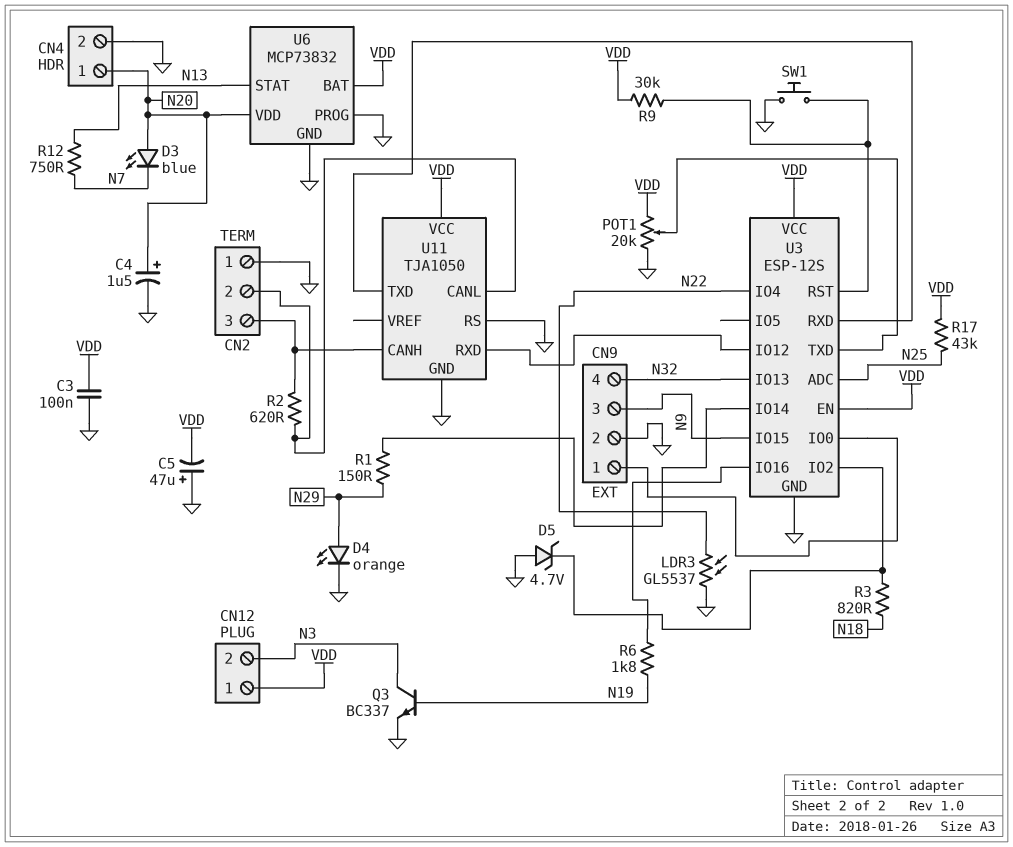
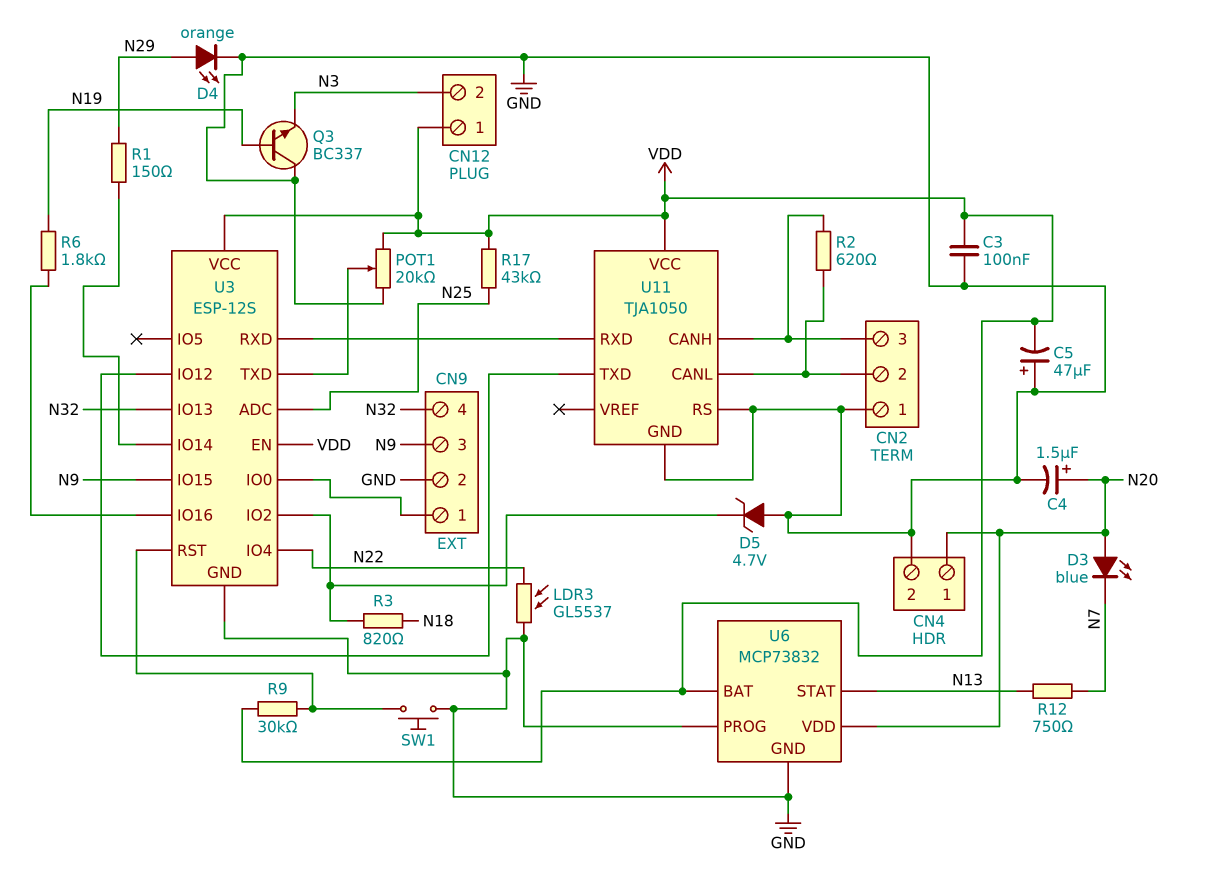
Q3: NPN BC337 (B N19, C N3, E GND) -> NPN BC337 (B N19, C GND, E N3)
U11 pin RXD: U3/IO12 -> U3/RXD
U11 pin TXD: U3/RXD -> U3/IO12

